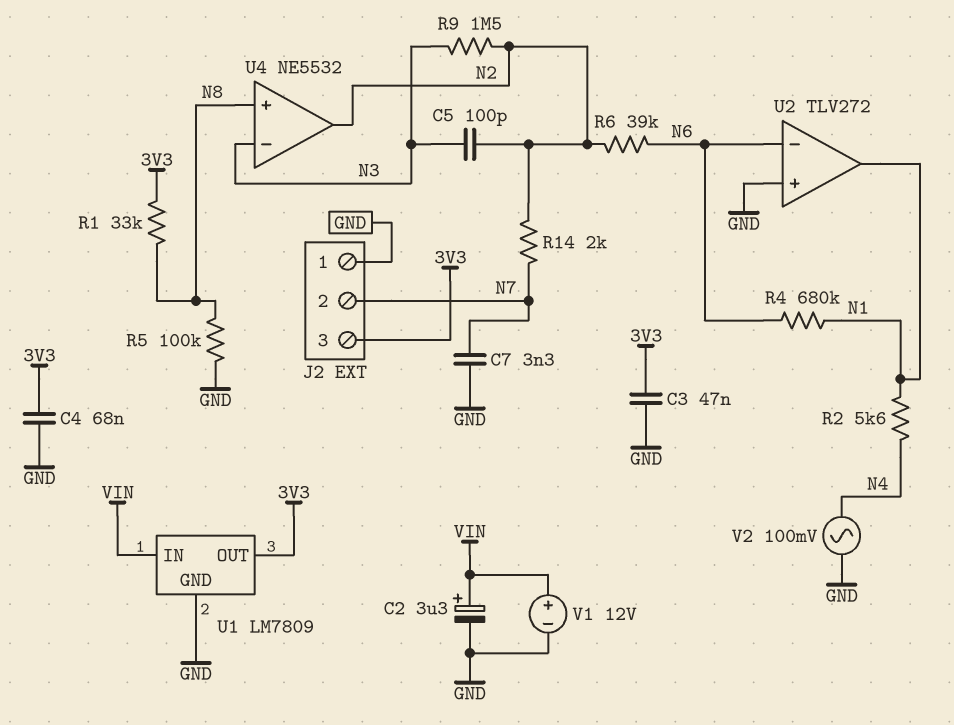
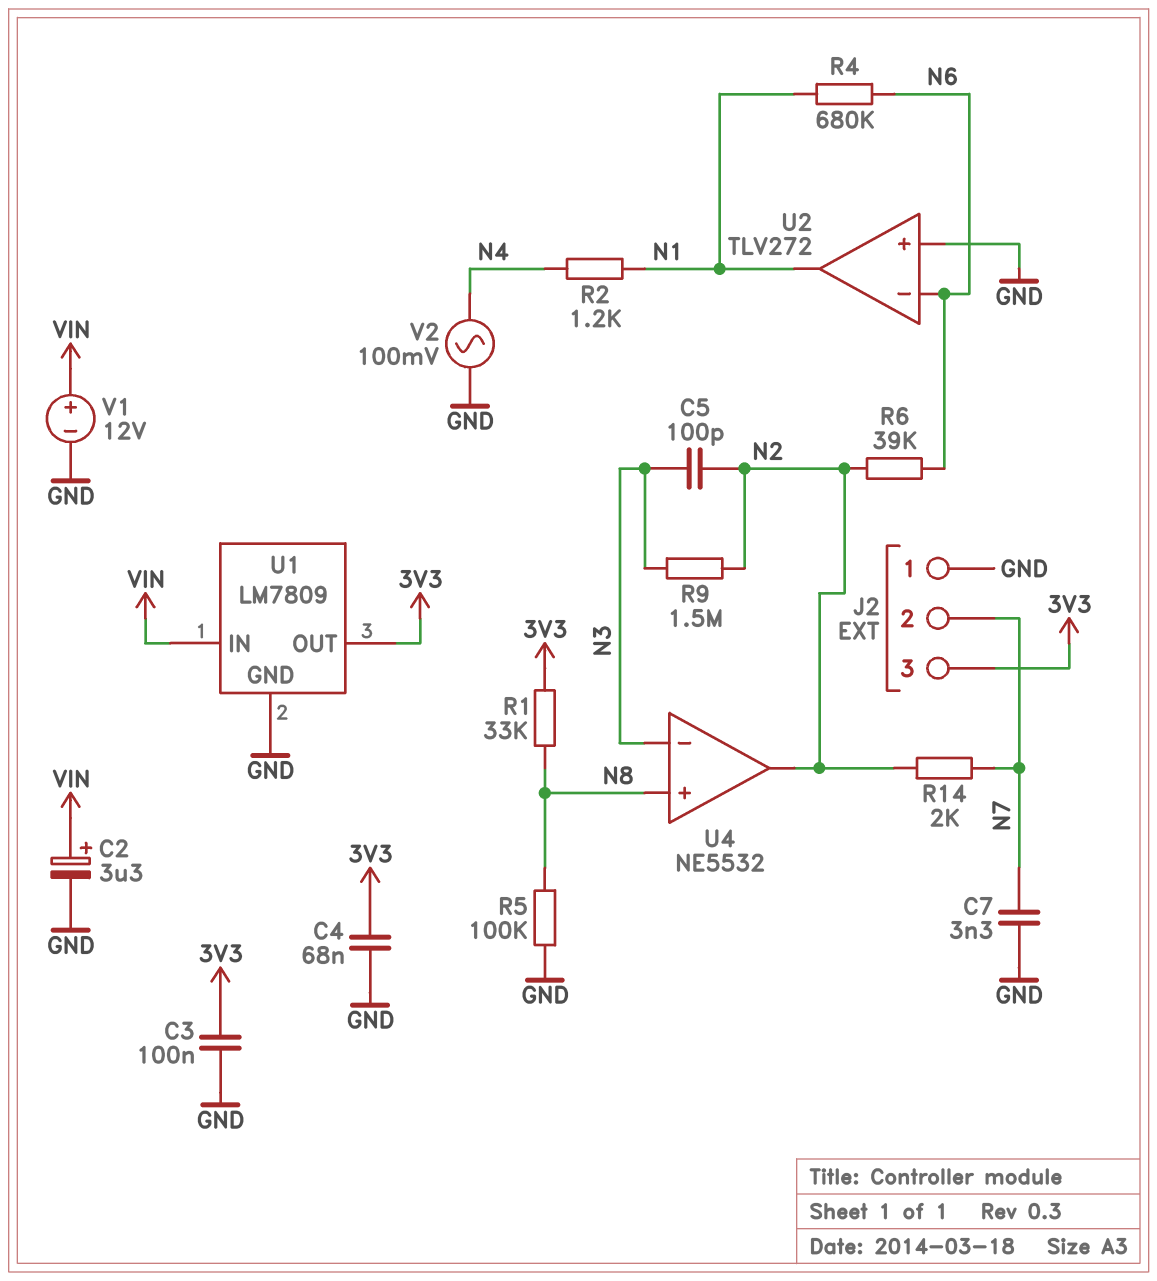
C3: 47nF (3V3, GND) -> 100nF (3V3, GND)
R2: 5.6k (N1, N4) -> 1.2k (N1, N4)

